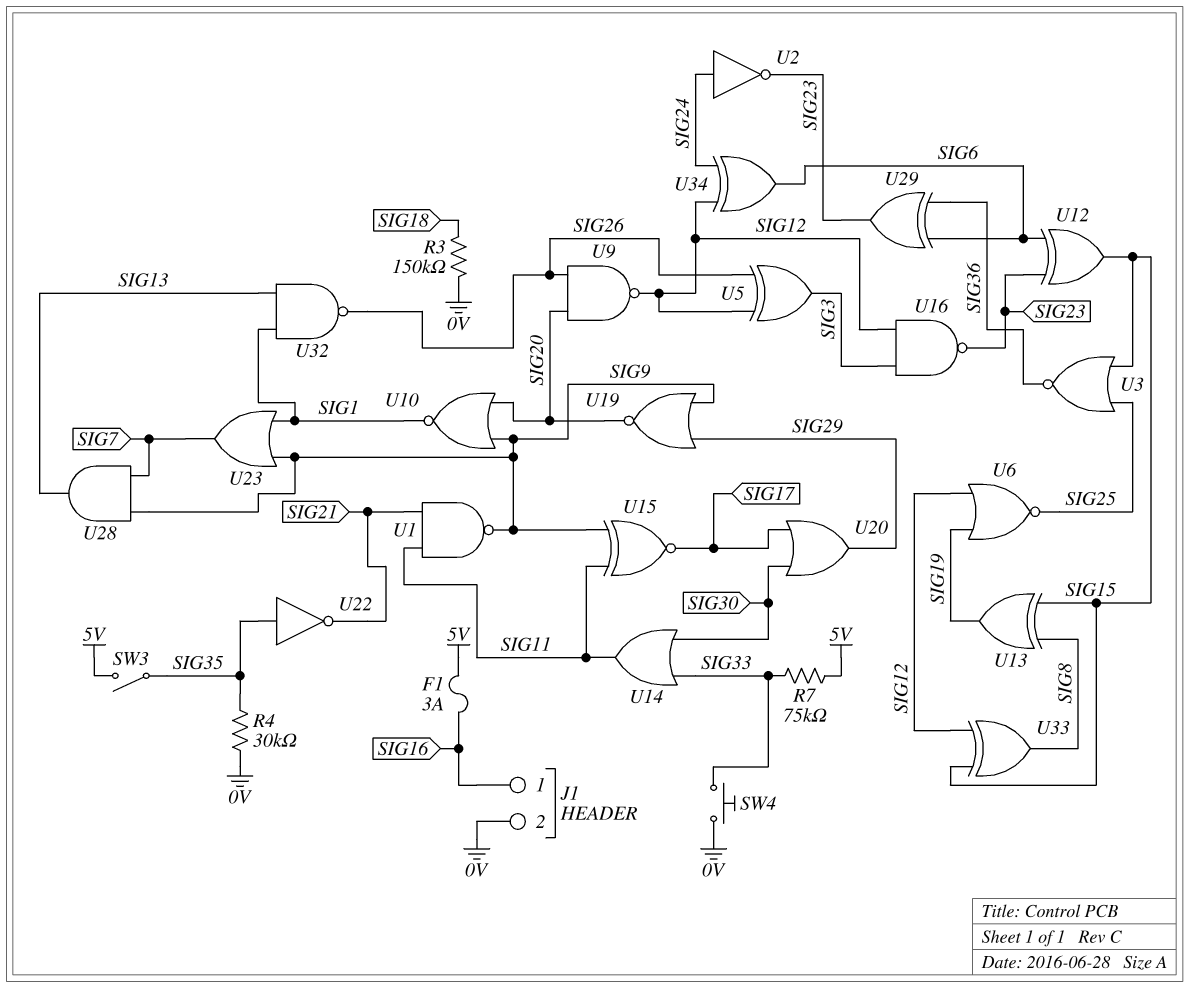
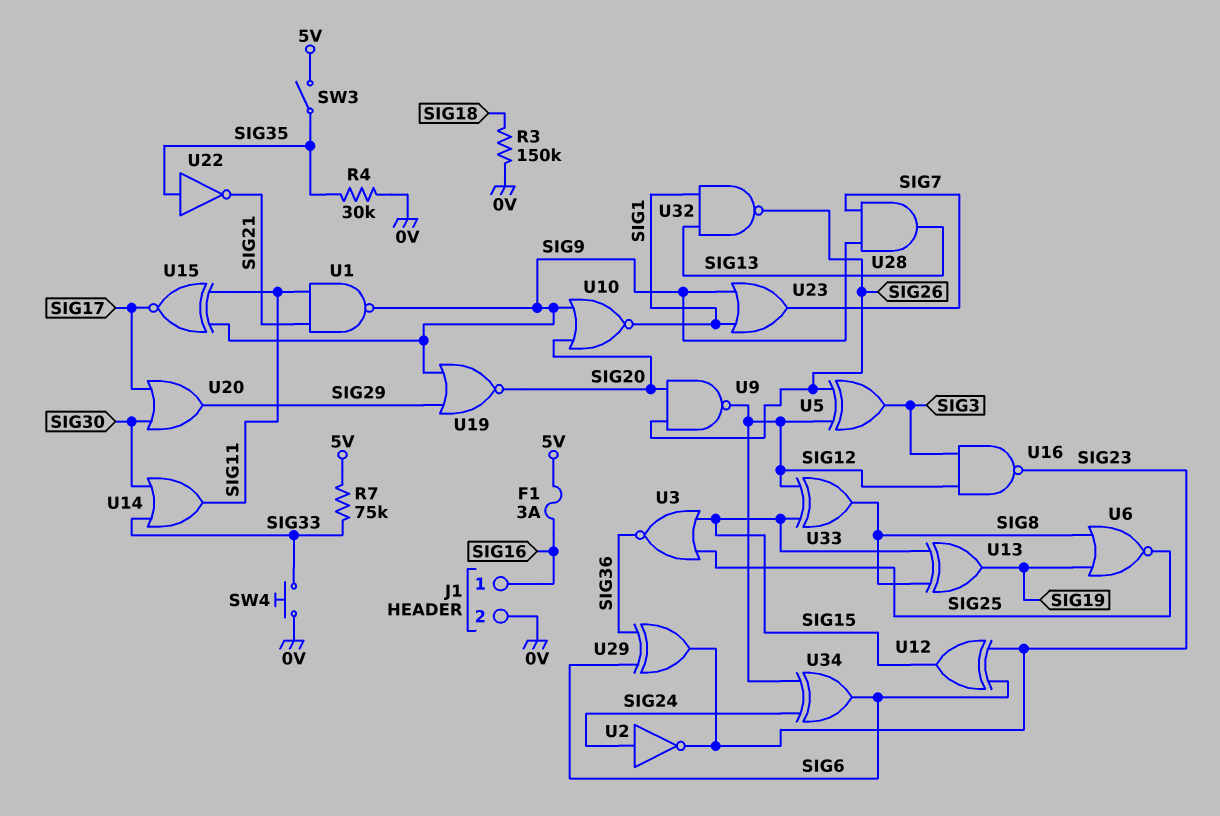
U6: NOR (in SIG12, in SIG19, out SIG25) -> NOR (in SIG8, in SIG19, out SIG25)

